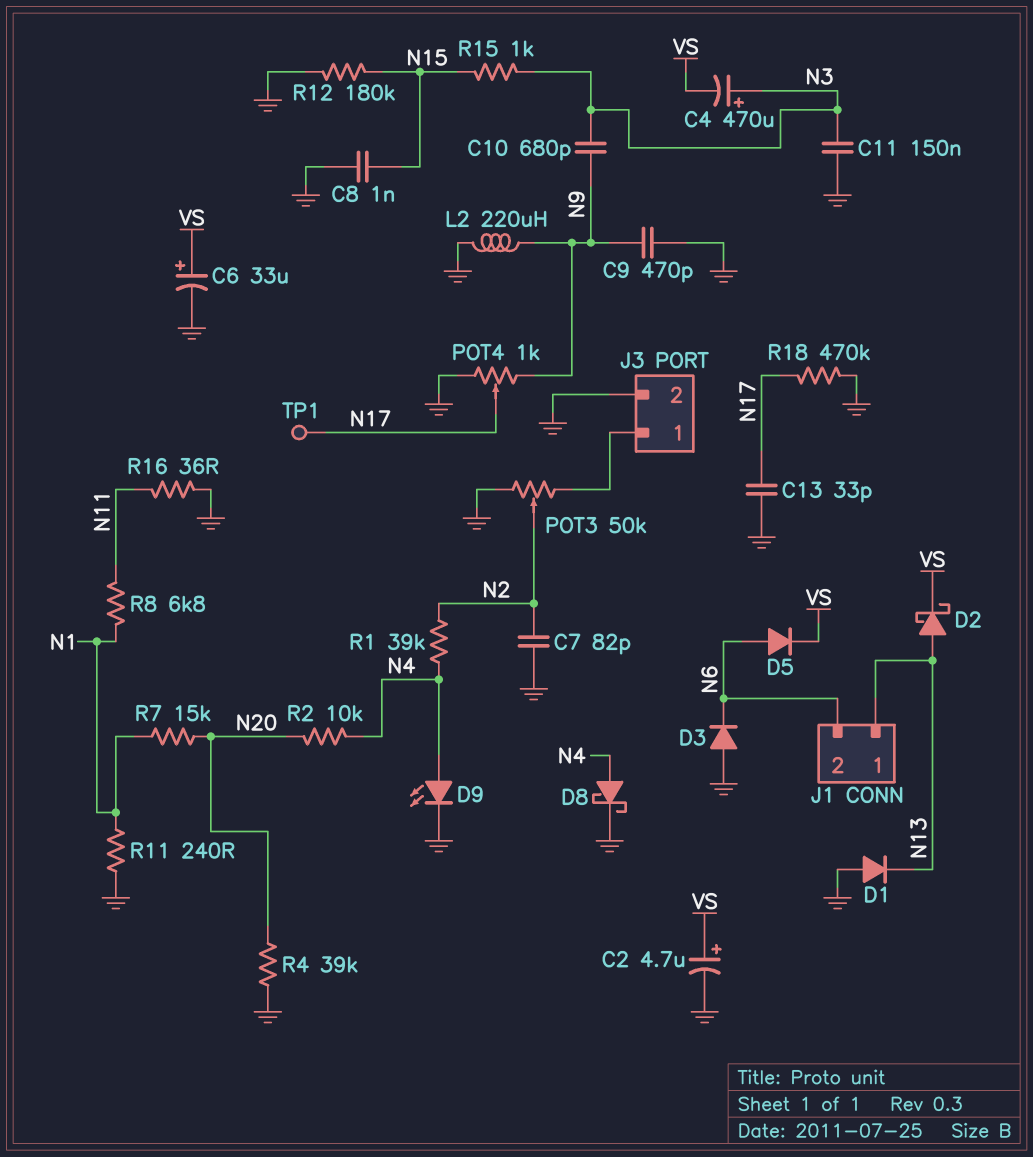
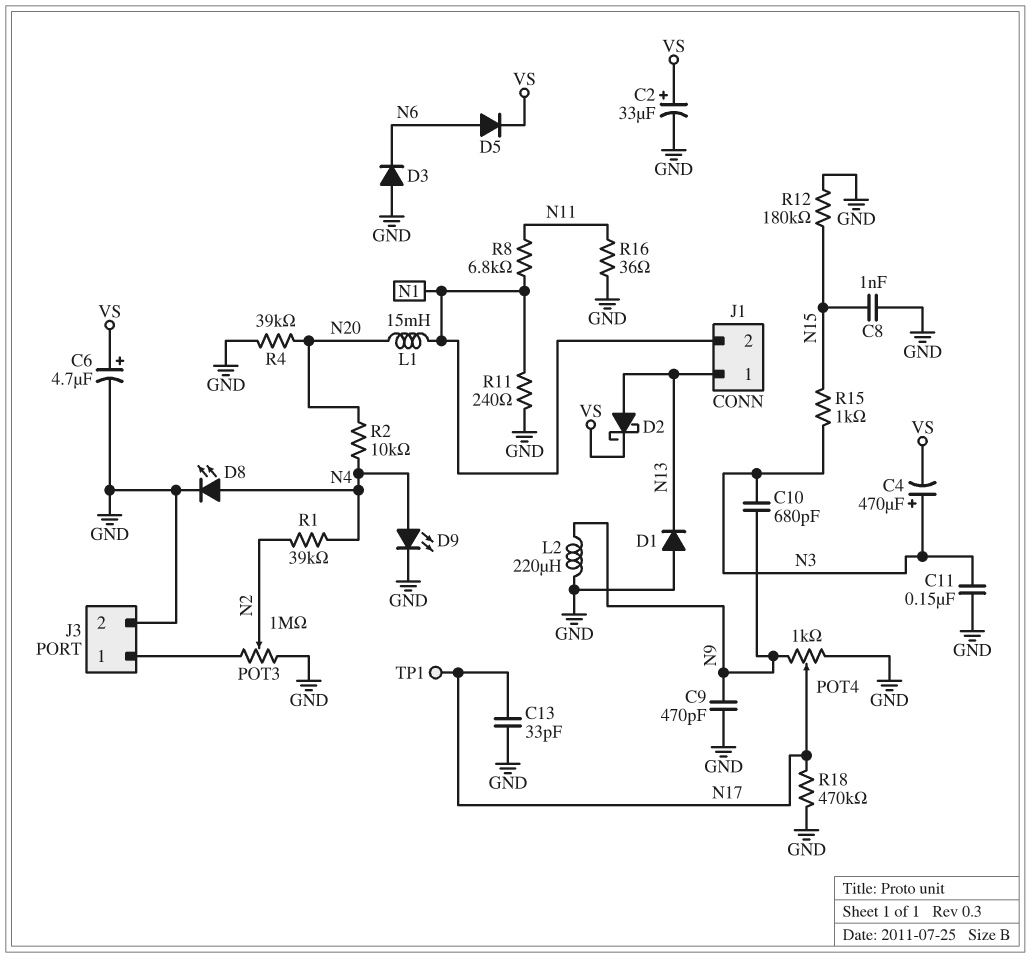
C2: 4.7uF (plus VS, minus GND) -> 33uF (plus VS, minus GND)
C6: 33uF (plus VS, minus GND) -> 4.7uF (plus VS, minus GND)
C7: 82pF (GND, N2) -> none
D8: schottky (A N4, K GND) -> LED (A N4, K GND)
J1 pin 2: N6 -> N1
L1: none -> 15mH (N1, N20)
POT3: 50k (GND, J3/1, wiper N2) -> 1M (GND, J3/1, wiper N2)
R7: 15k (N1, N20) -> none

